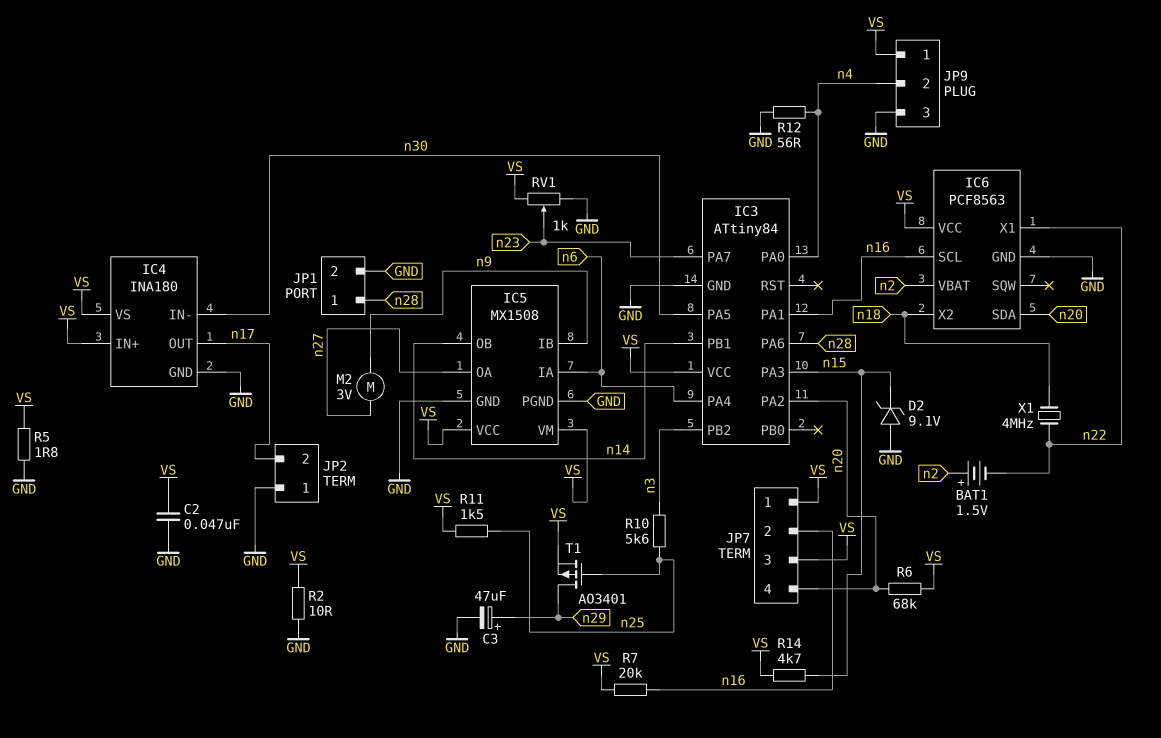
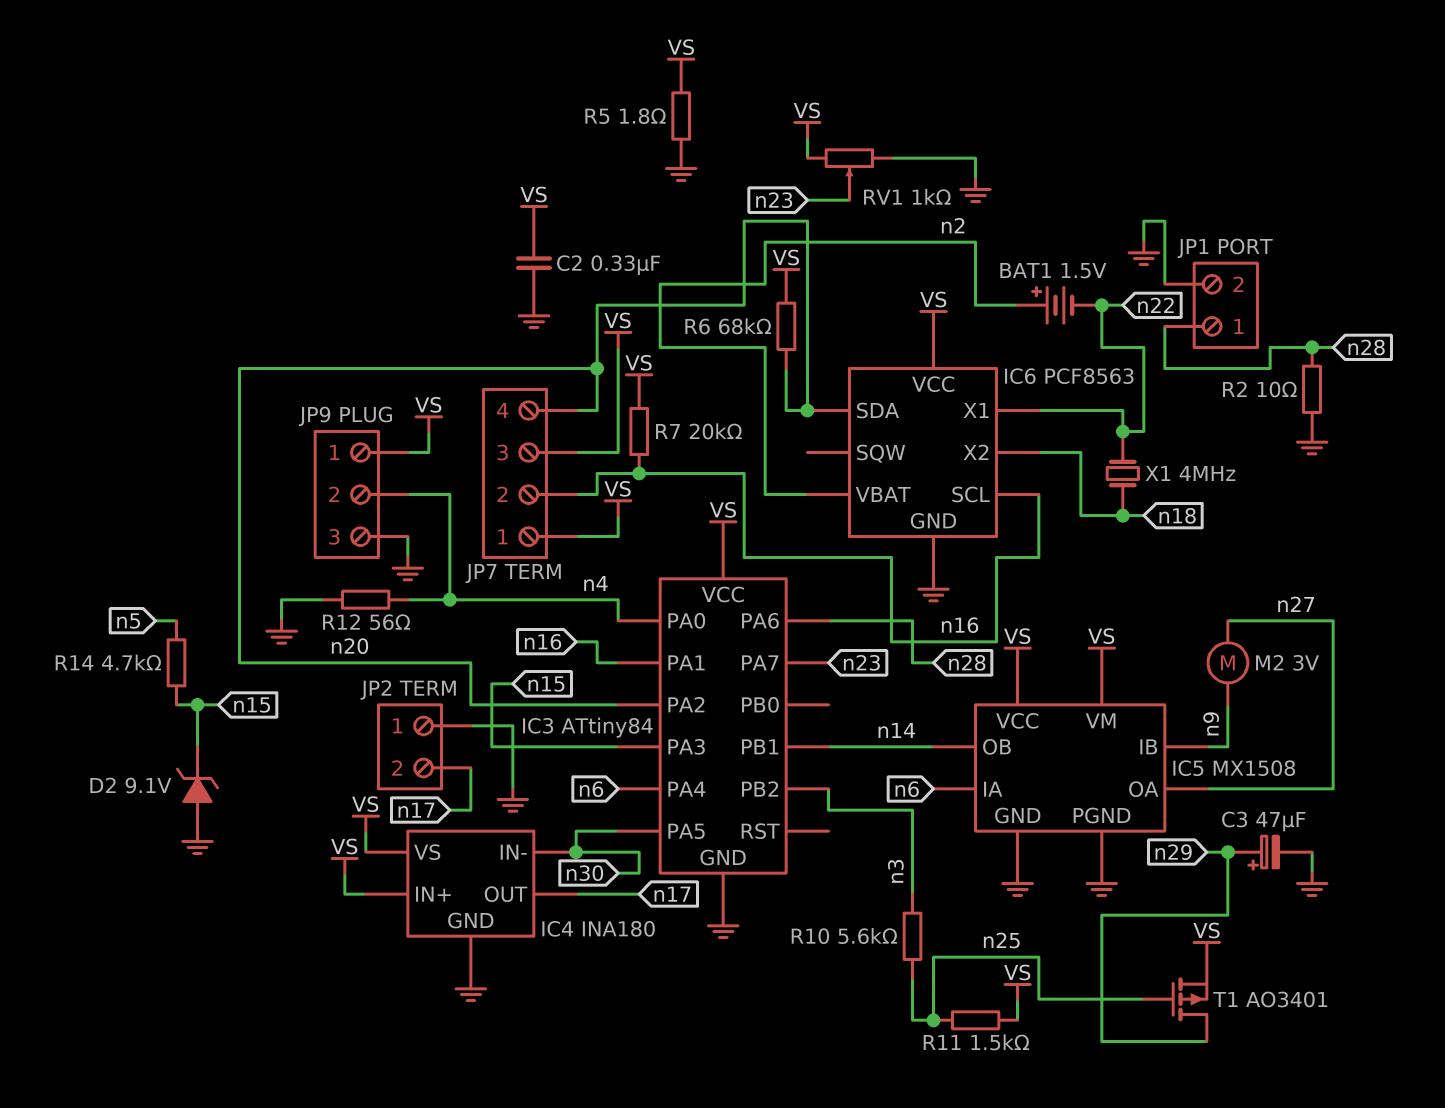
C2: 47nF (GND, VS) -> 330nF (GND, VS)
R2: 10 (GND, VS) -> 10 (GND, n28)
R14: 4.7k (VS, n15) -> 4.7k (n5, n15)

